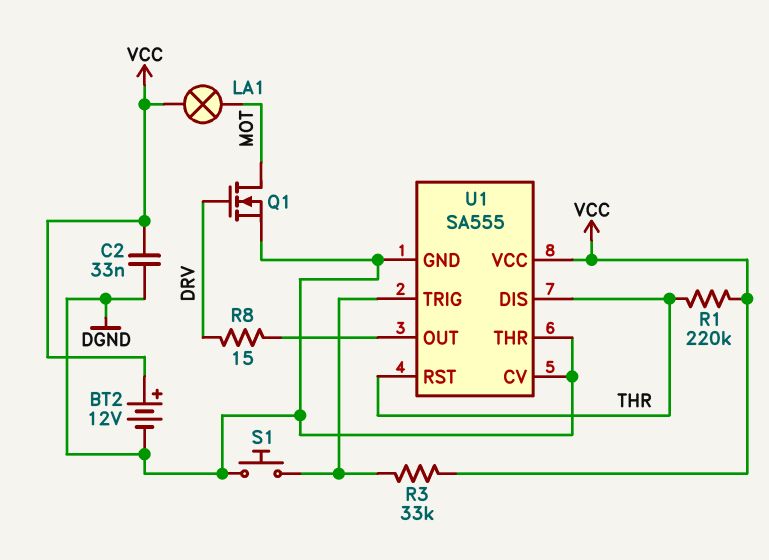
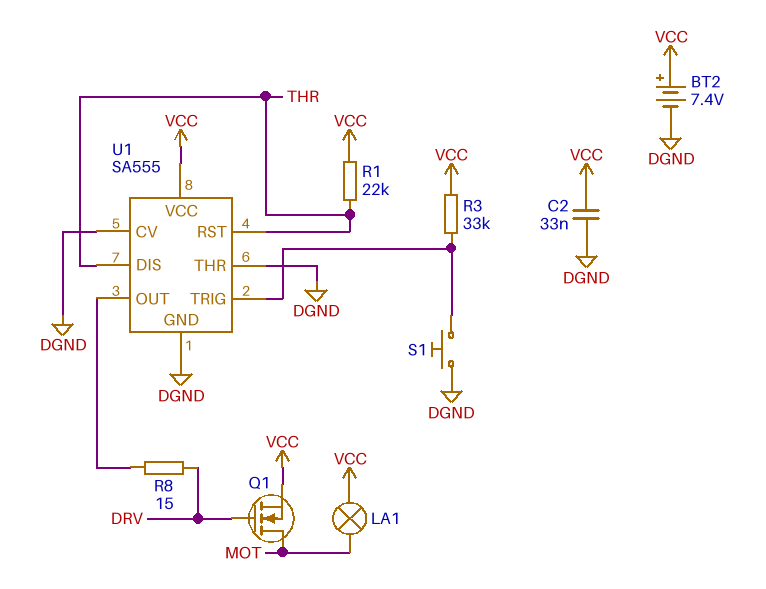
BT2: 12V (plus VCC, minus DGND) -> 7.4V (plus VCC, minus DGND)
Q1: NMOS (G DRV, D MOT, S DGND) -> NMOS (G DRV, D MOT, S VCC)
R1: 220k (THR, VCC) -> 22k (THR, VCC)

